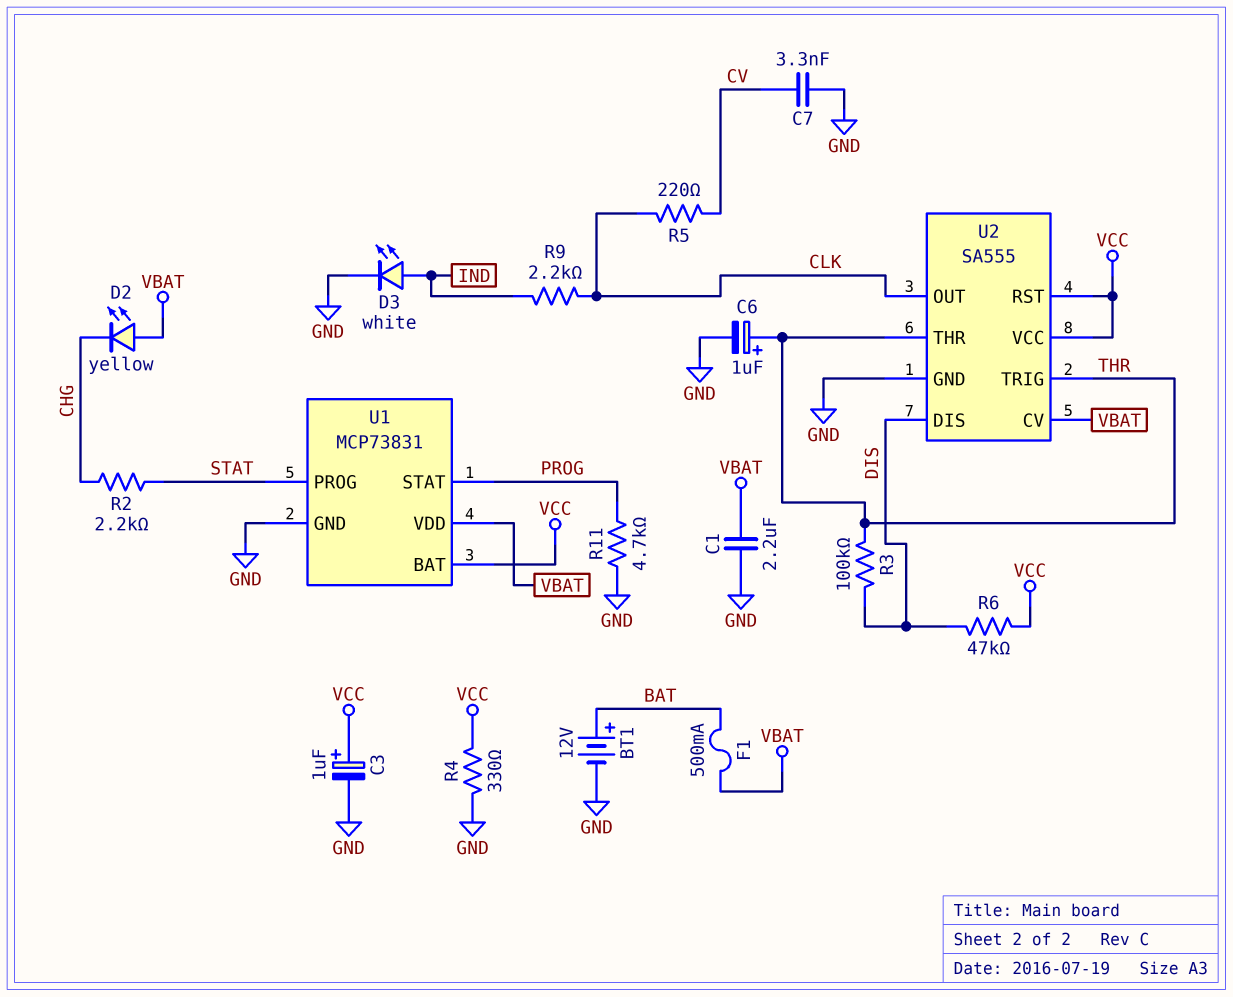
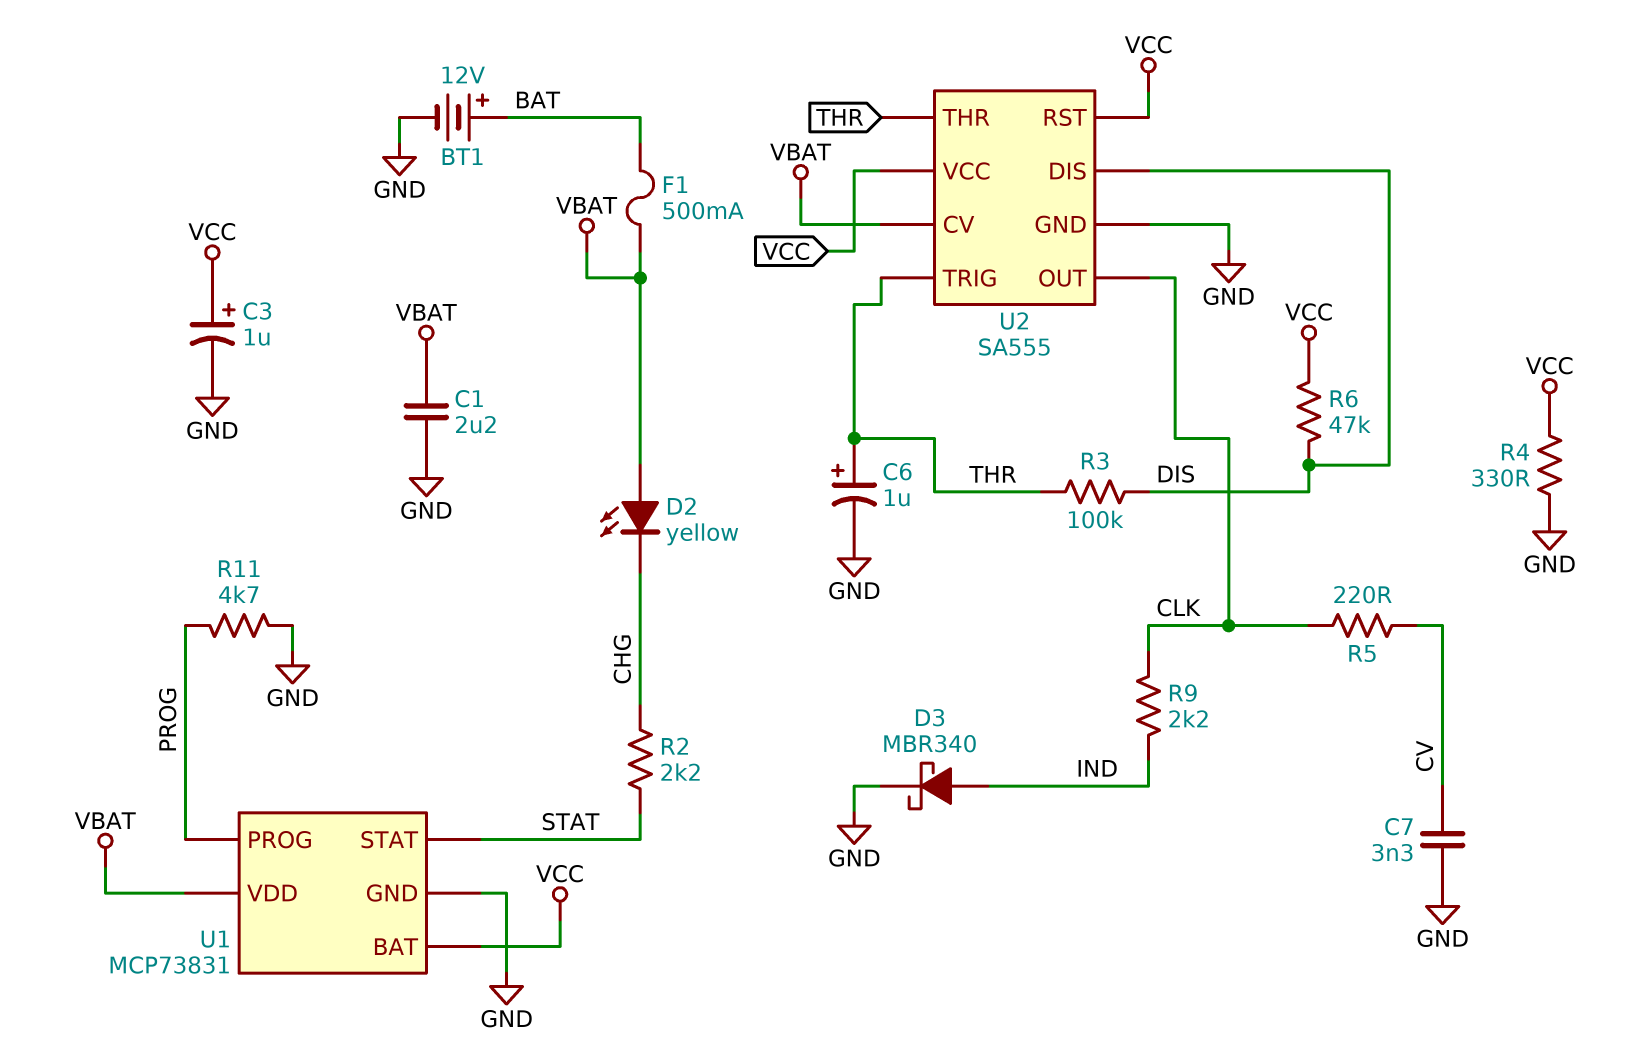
D3: LED white (A IND, K GND) -> schottky MBR340 (A IND, K GND)
U1 pin PROG: STAT -> PROG
U1 pin STAT: PROG -> STAT

